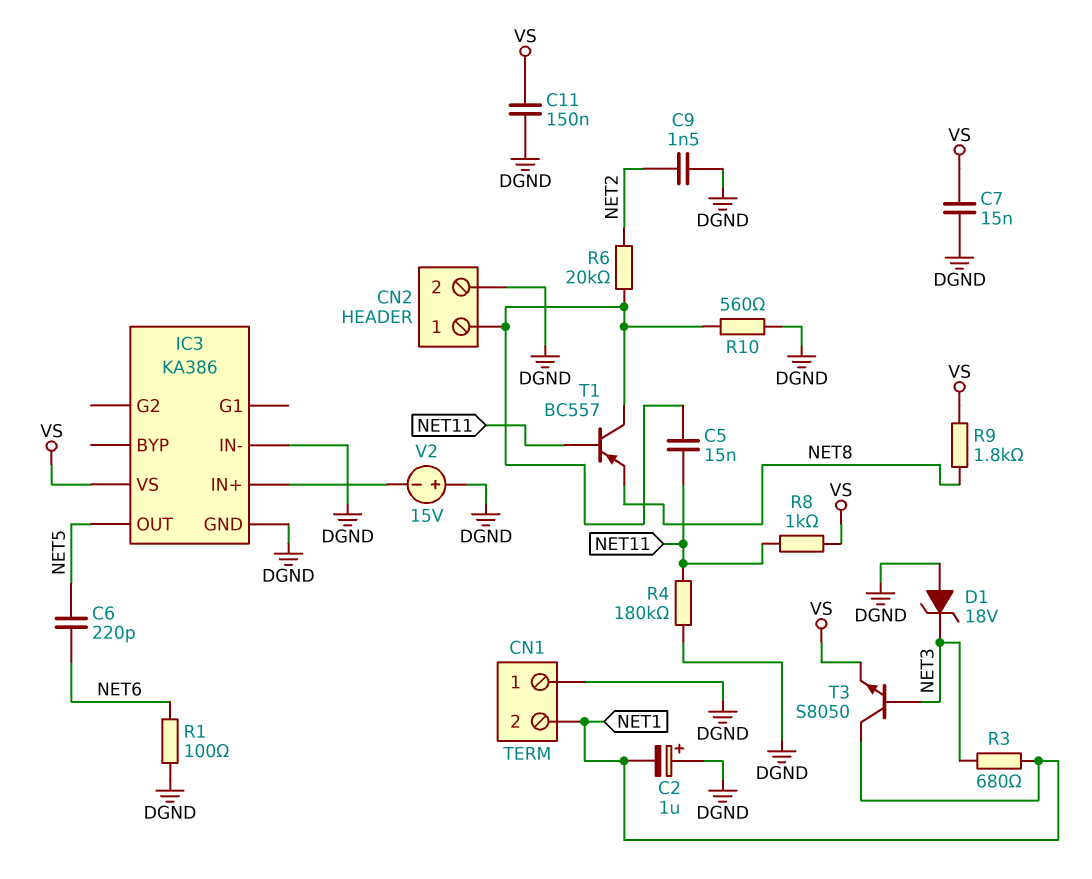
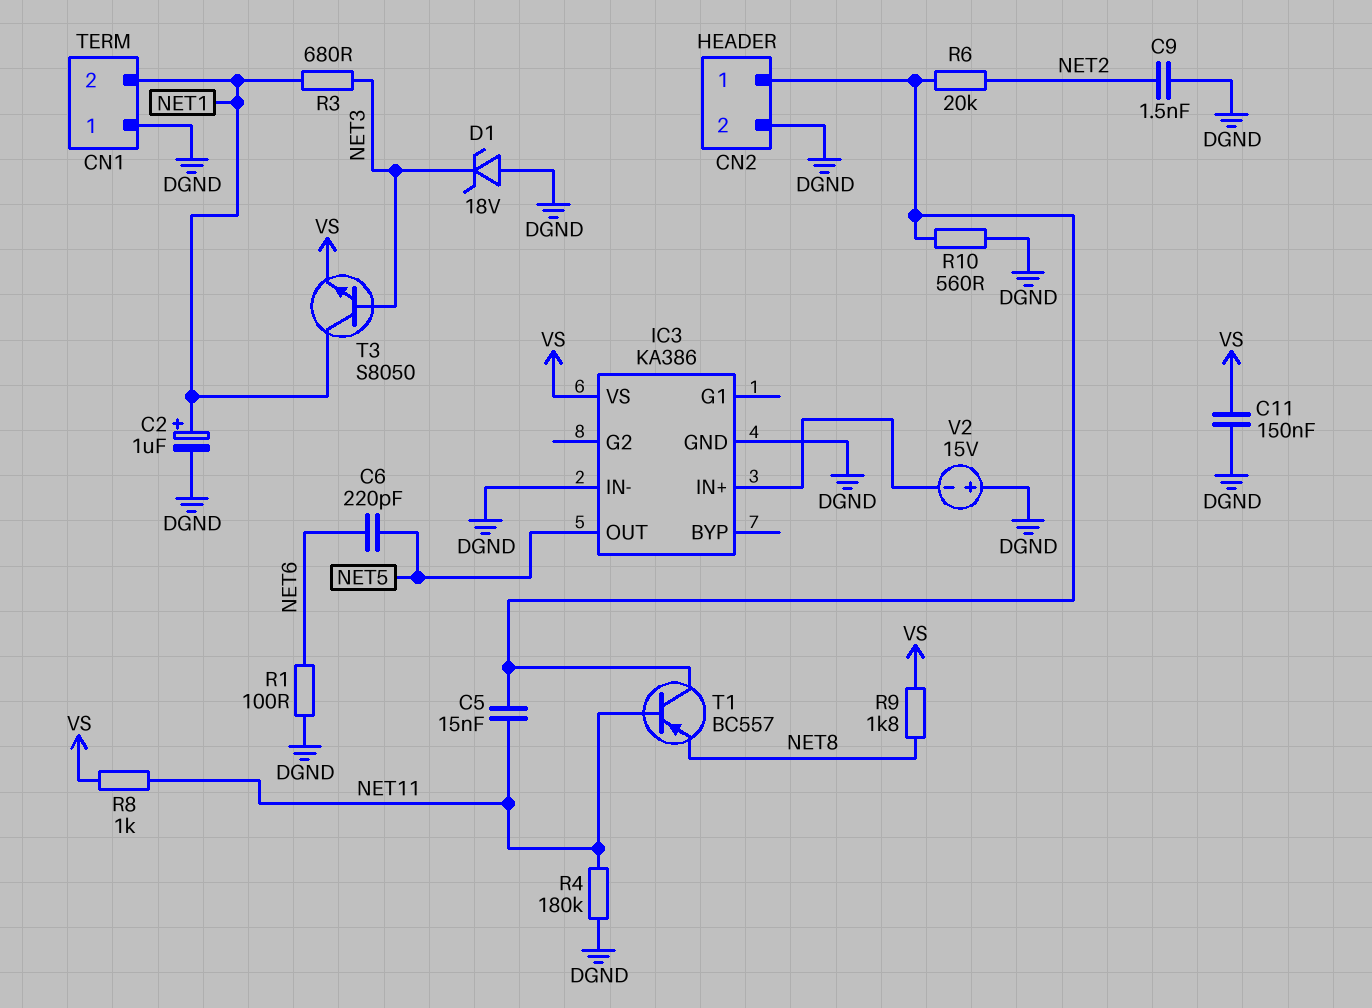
C2: 1uF (plus DGND, minus NET1) -> 1uF (plus NET1, minus DGND)
C7: 15nF (DGND, VS) -> none

